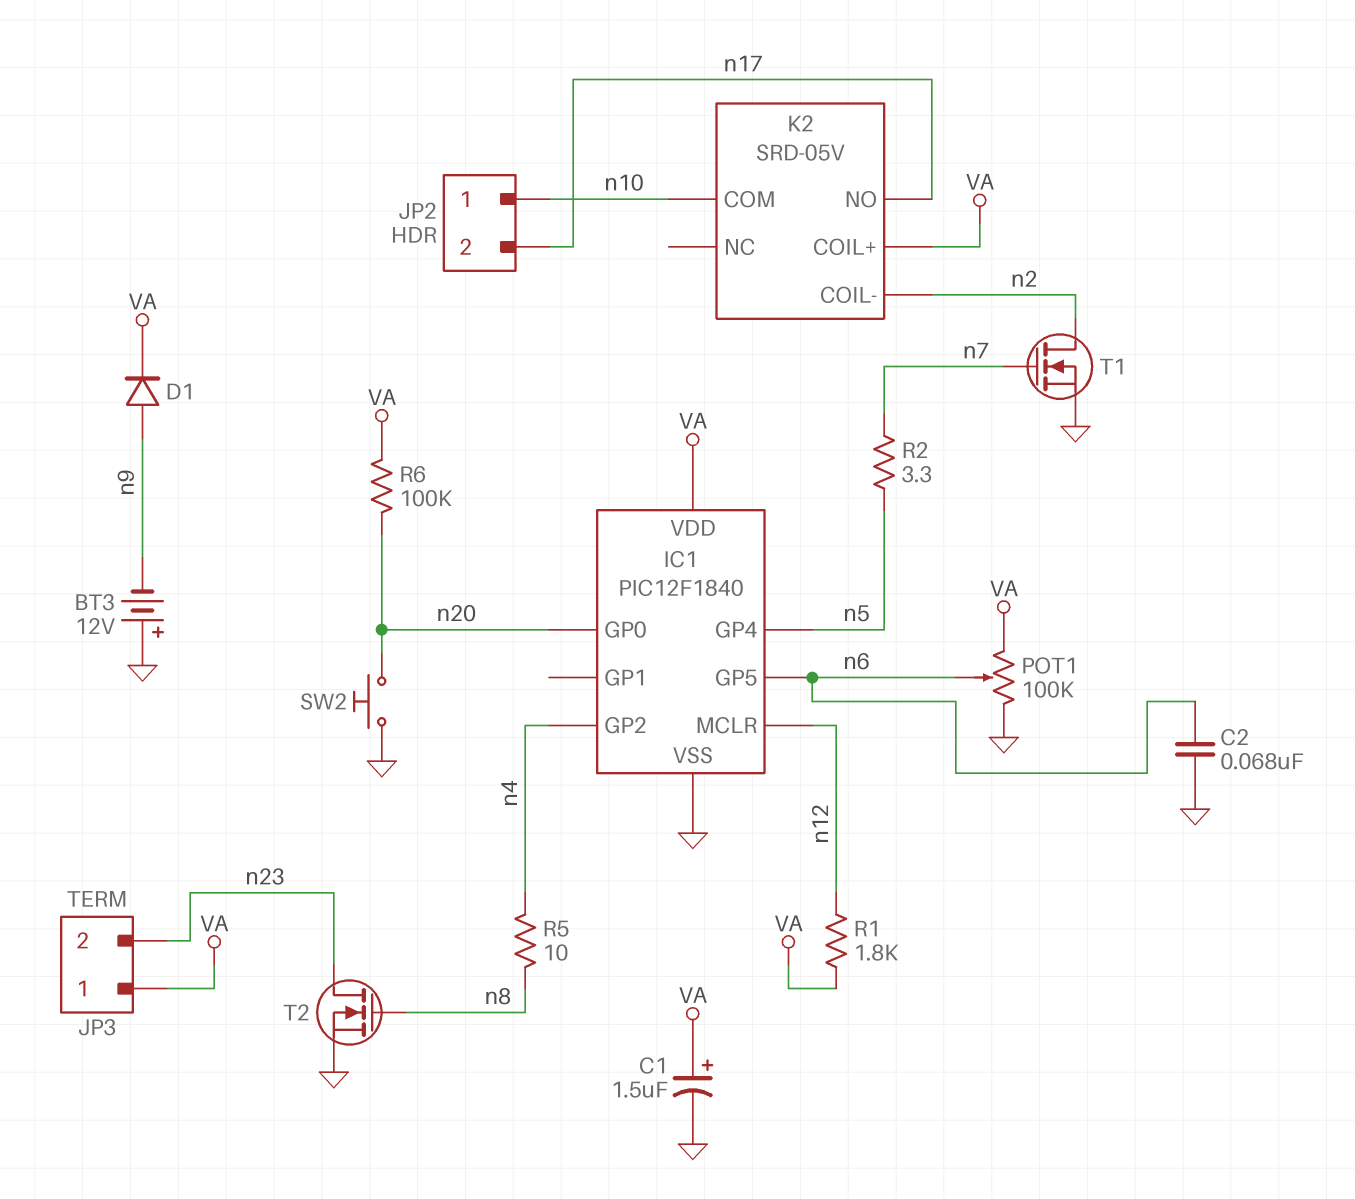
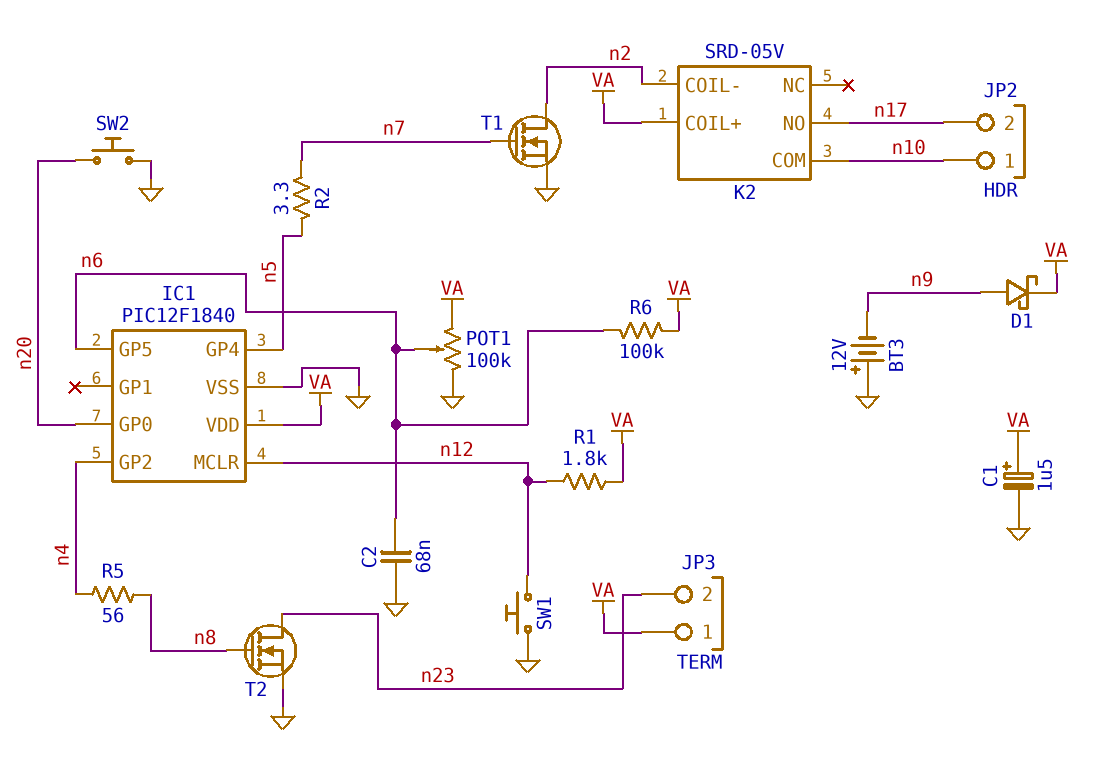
D1: diode (A n9, K VA) -> schottky (A n9, K VA)
R5: 10 (n4, n8) -> 56 (n4, n8)
R6: 100k (VA, n20) -> 100k (VA, n6)
SW1: none -> button (GND, n12)

